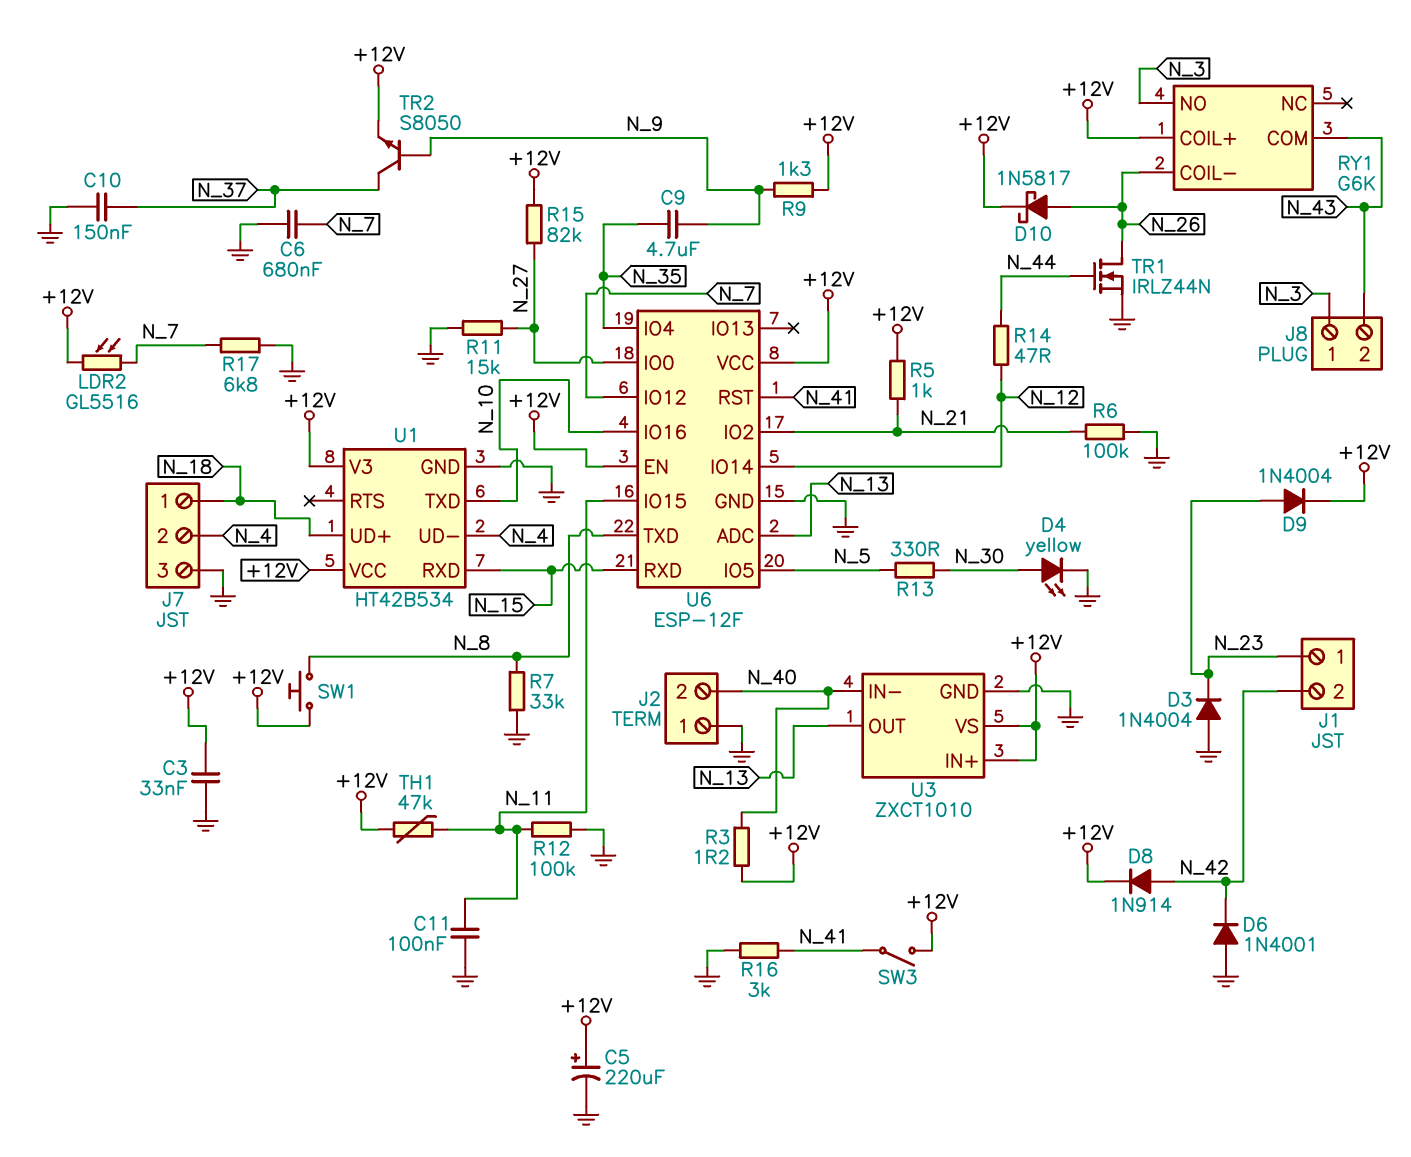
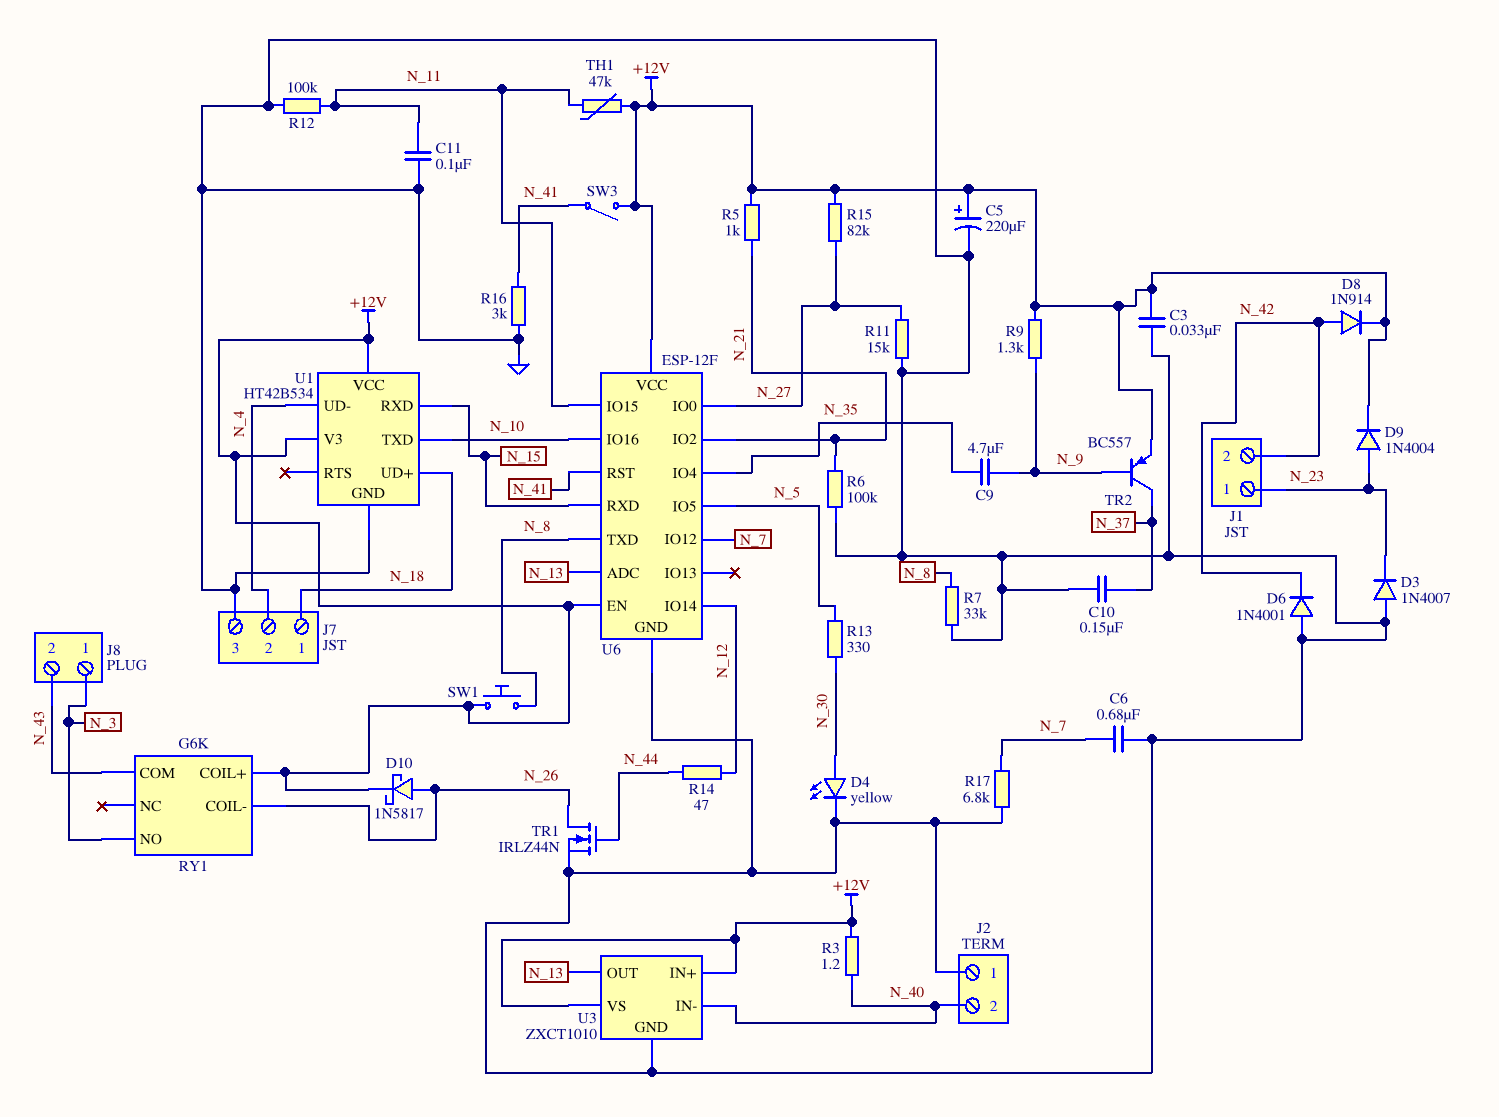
D3: diode 1N4004 (A GND, K N_23) -> diode 1N4007 (A GND, K N_23)
LDR2: GL5516 (+12V, N_7) -> none
TR2: NPN S8050 (B N_9, C N_37, E +12V) -> PNP BC557 (B N_9, C N_37, E +12V)

